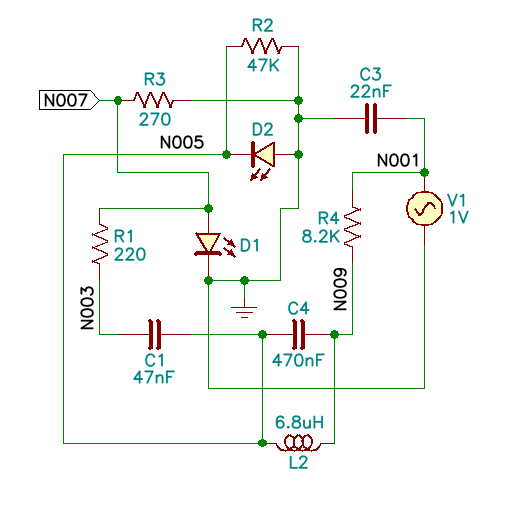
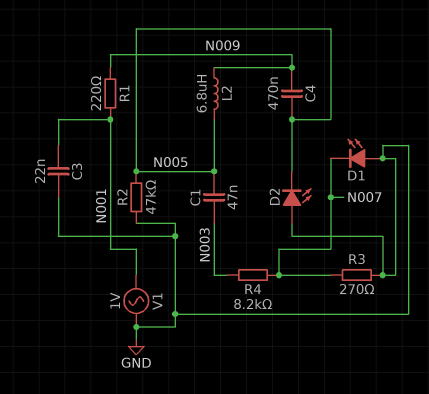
D1: LED (A N007, K GND) -> LED (A GND, K N007)
R1: 220 (N003, N007) -> 220 (N001, N009)
R4: 8.2k (N001, N009) -> 8.2k (N003, N007)

